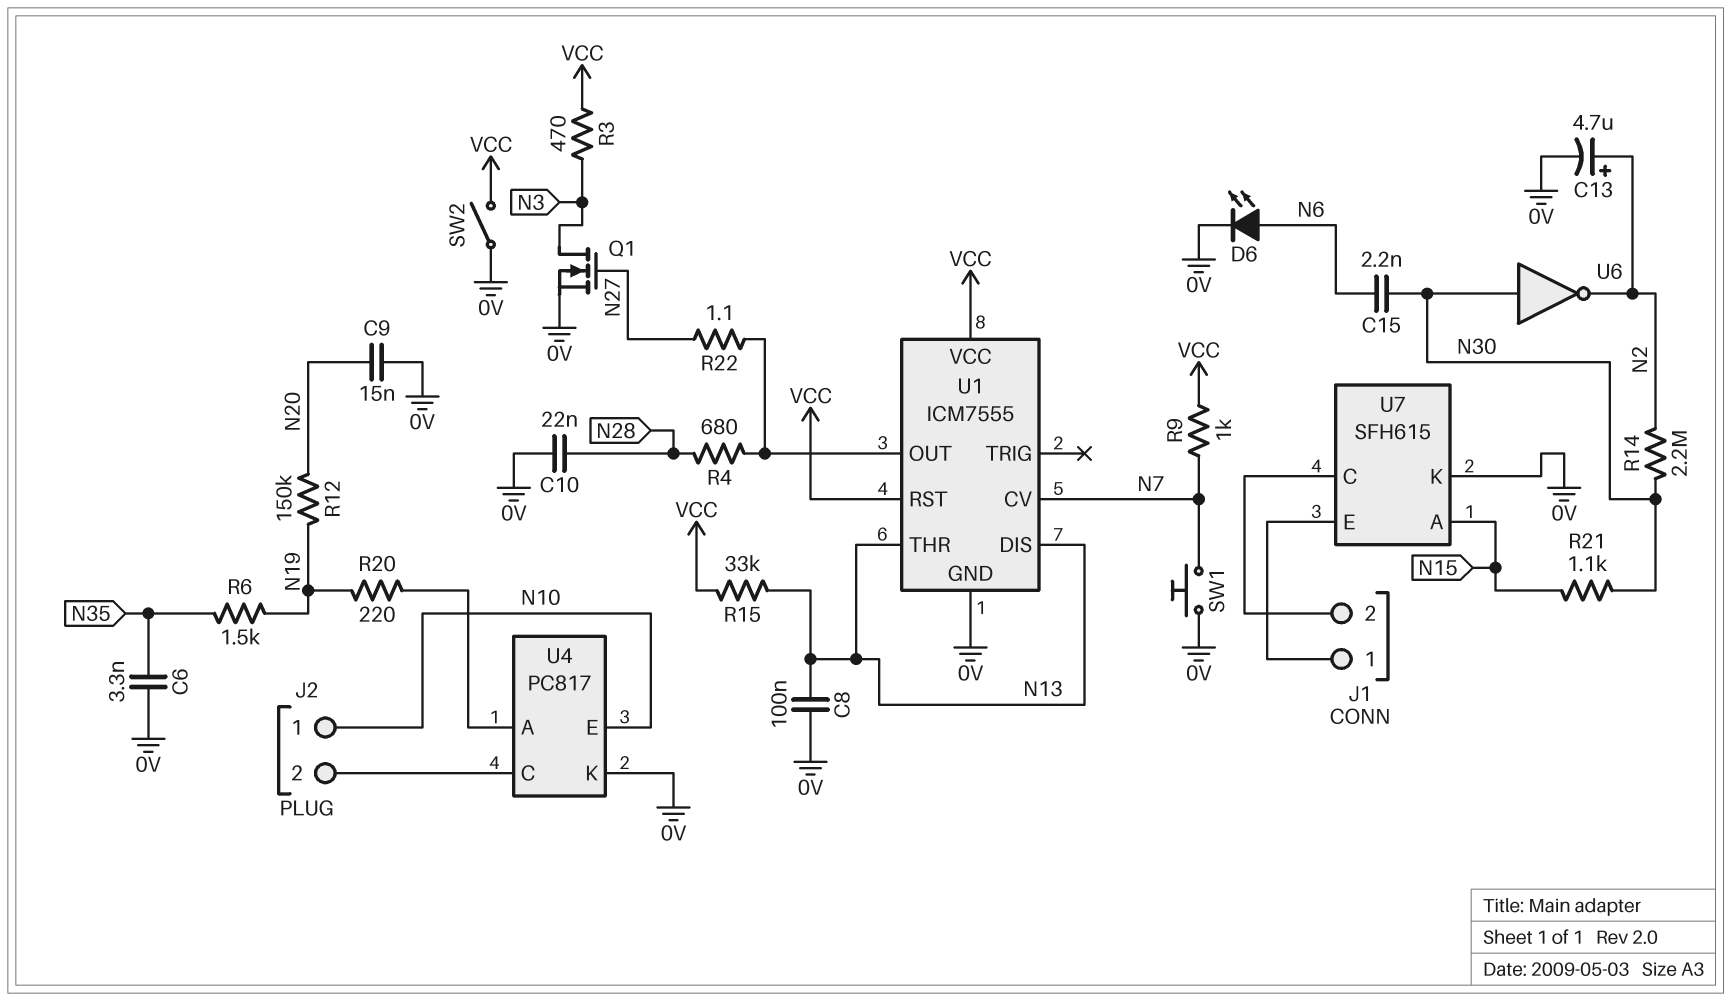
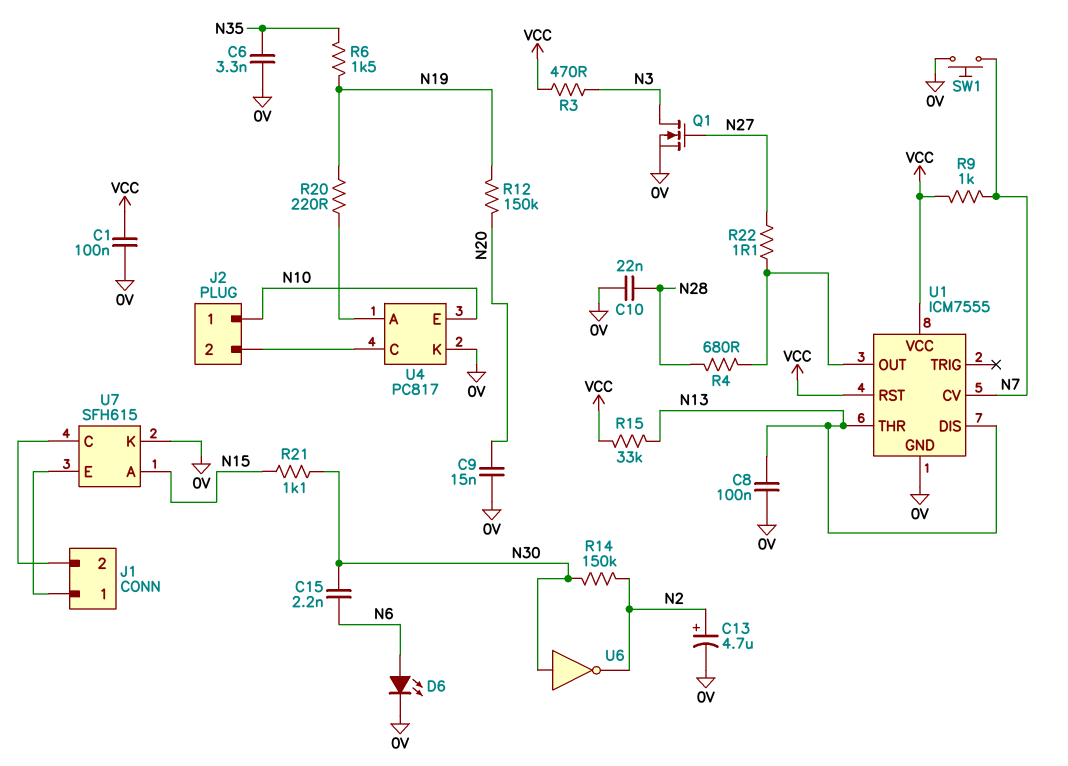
C1: none -> 100nF (0V, VCC)
R14: 2.2M (N2, N30) -> 150k (N2, N30)
SW2: switch (0V, VCC) -> none

